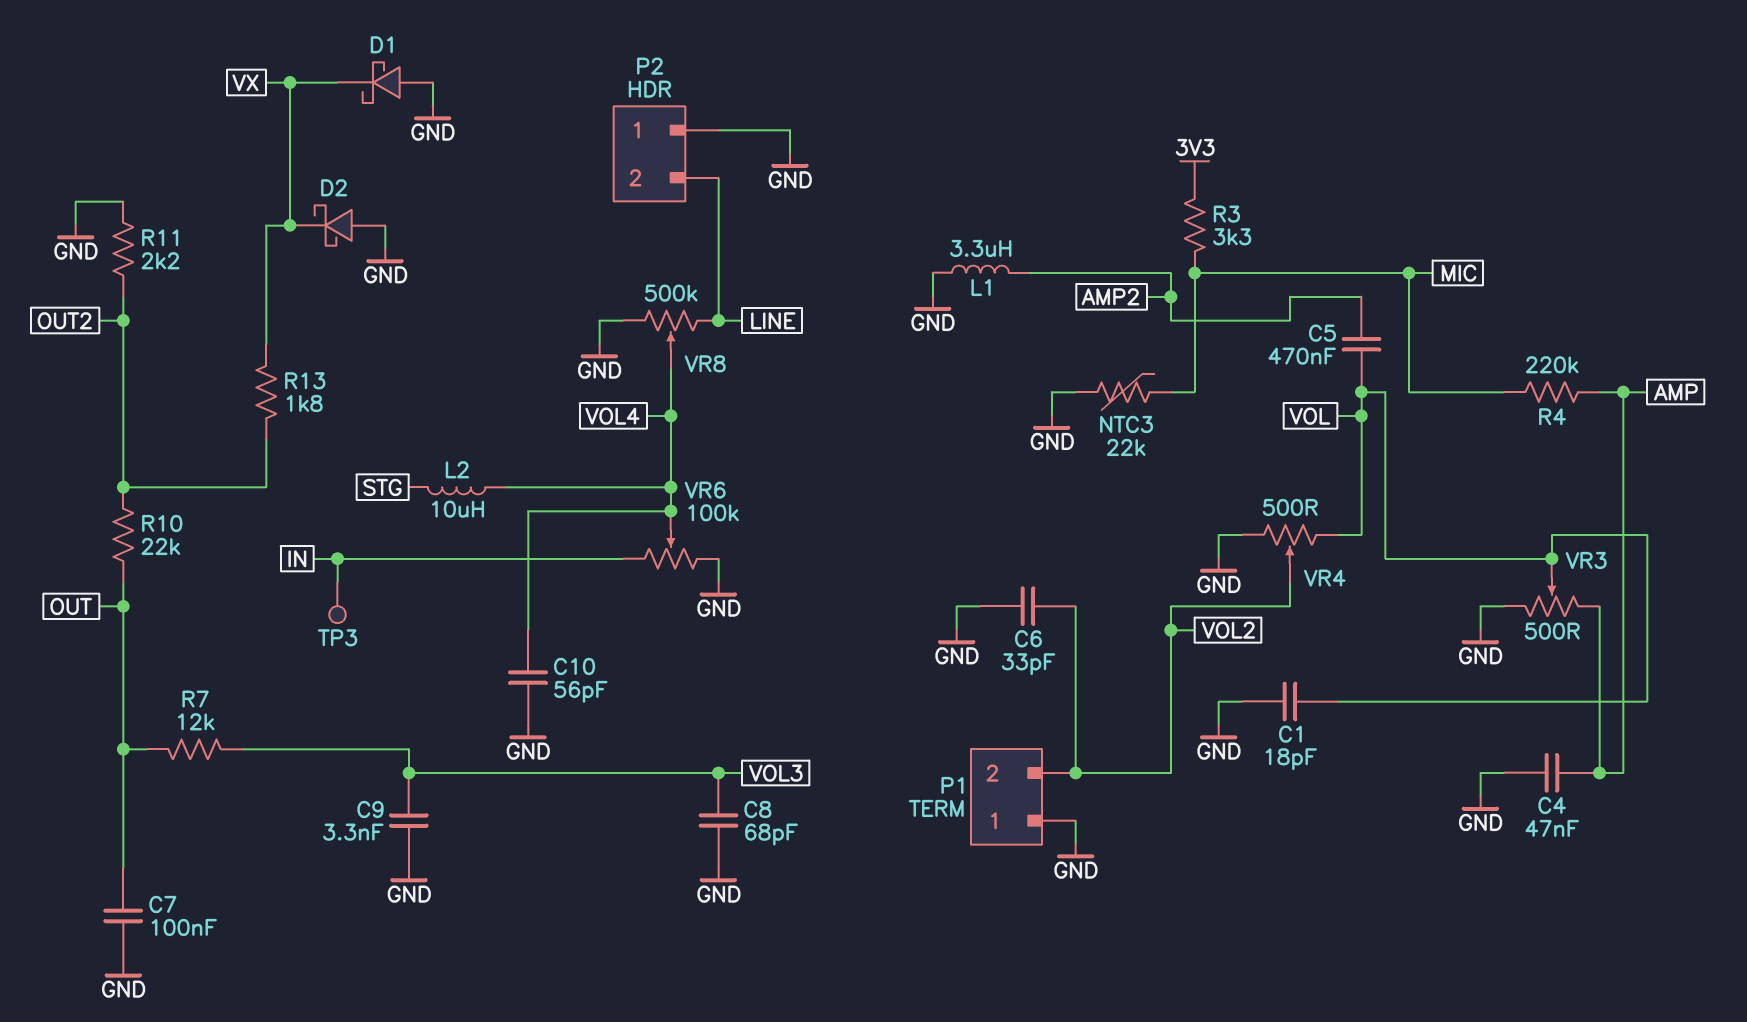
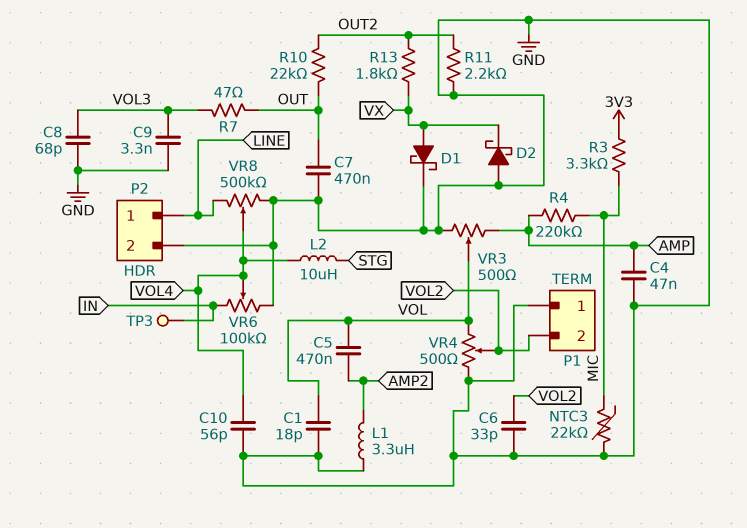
C7: 100nF (GND, OUT) -> 470nF (GND, OUT)
D1: schottky (A GND, K VX) -> schottky (A VX, K GND)
P2 pin 1: GND -> LINE
P2 pin 2: LINE -> GND
R7: 12k (OUT, VOL3) -> 47 (OUT, VOL3)

